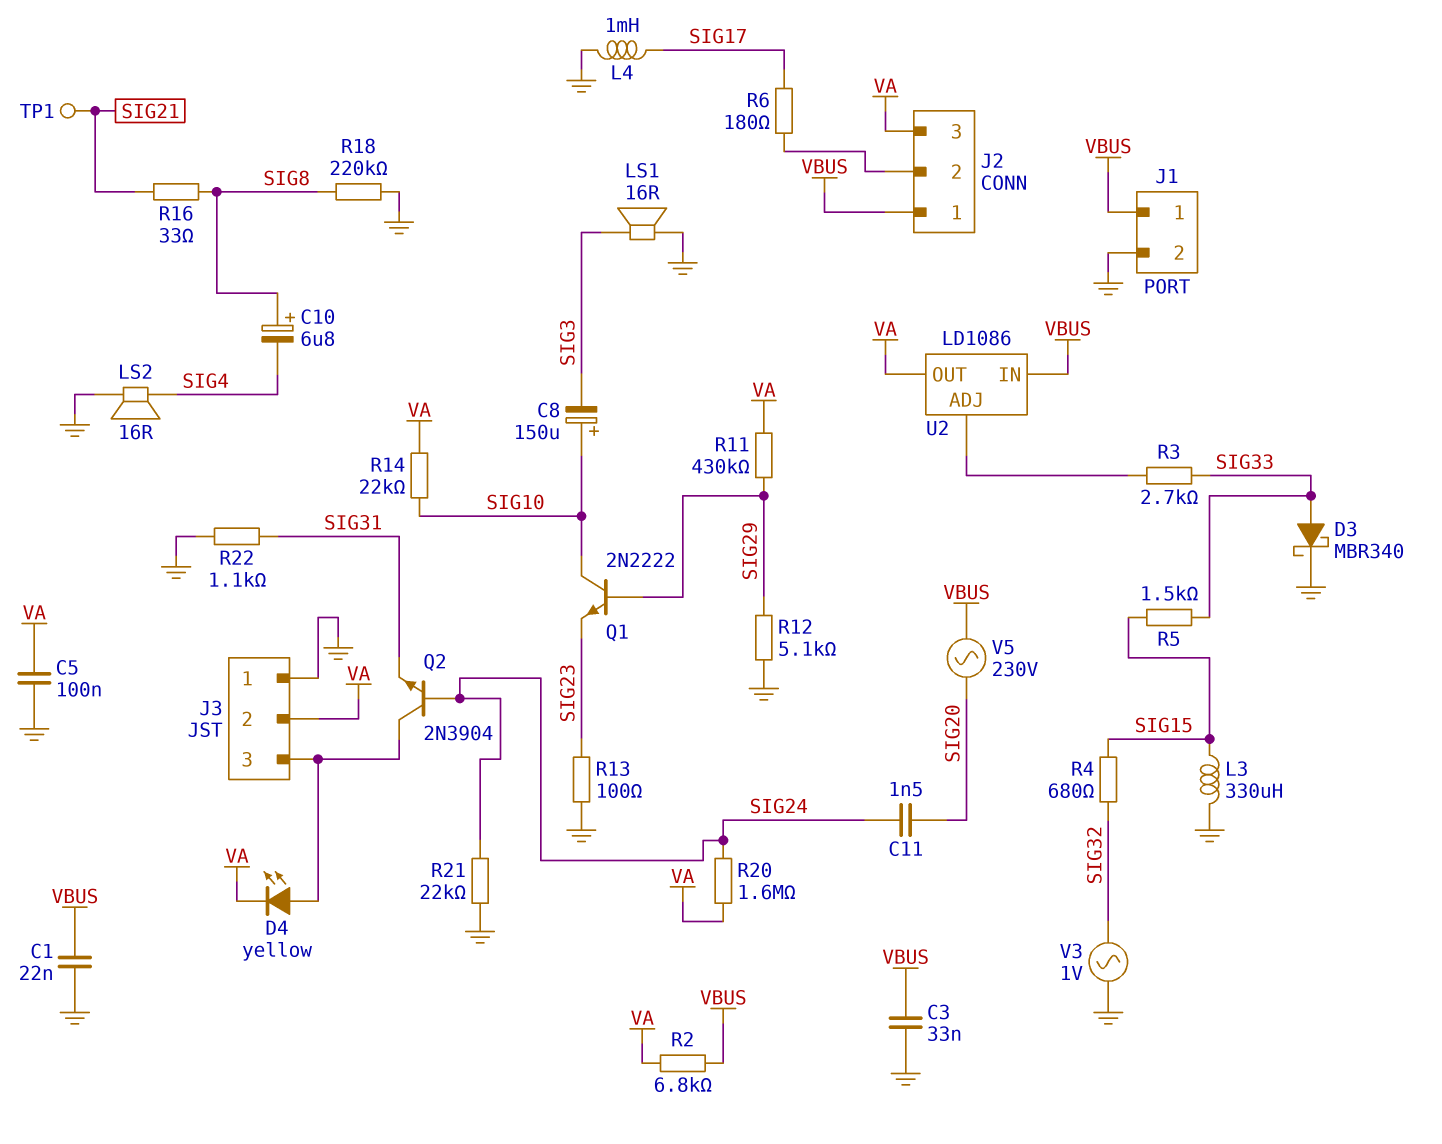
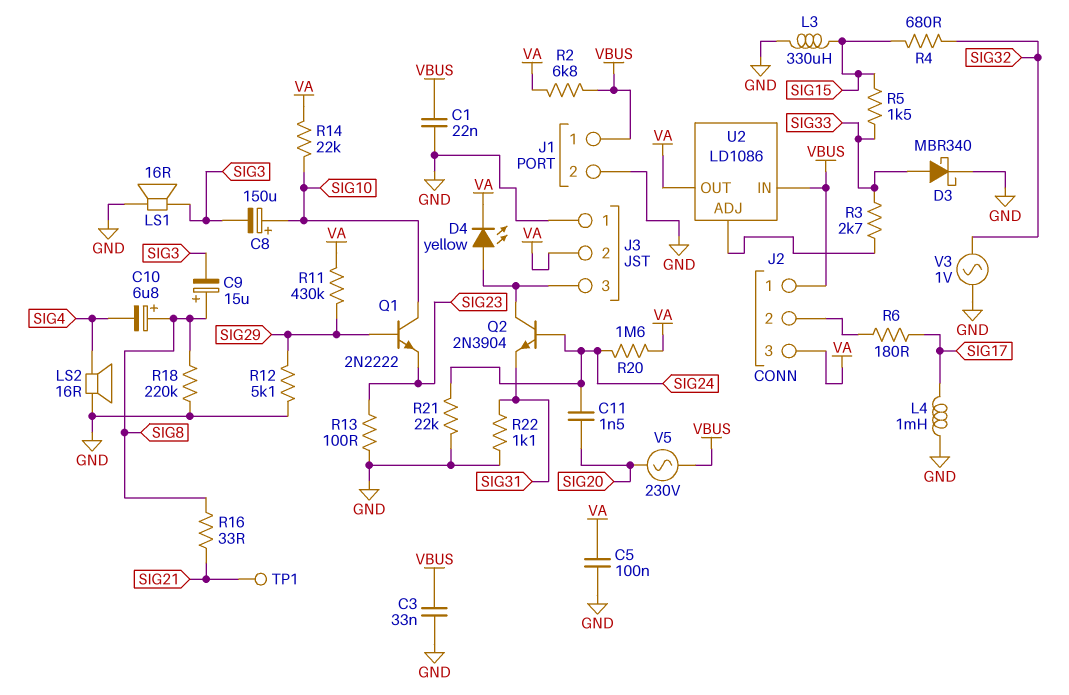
C9: none -> 15uF (plus SIG8, minus SIG3)

